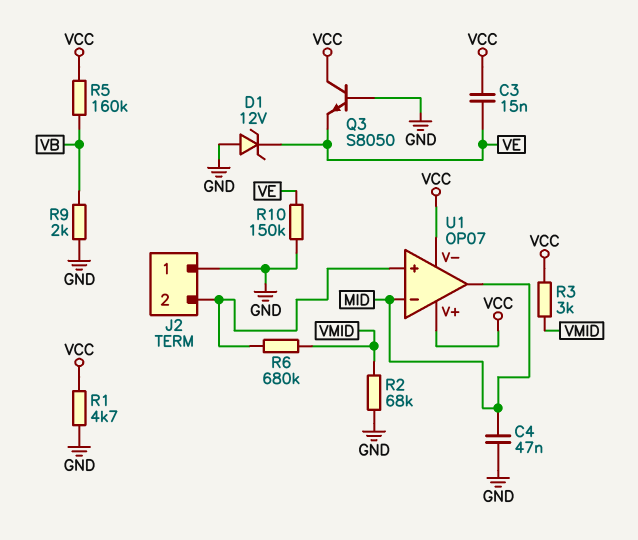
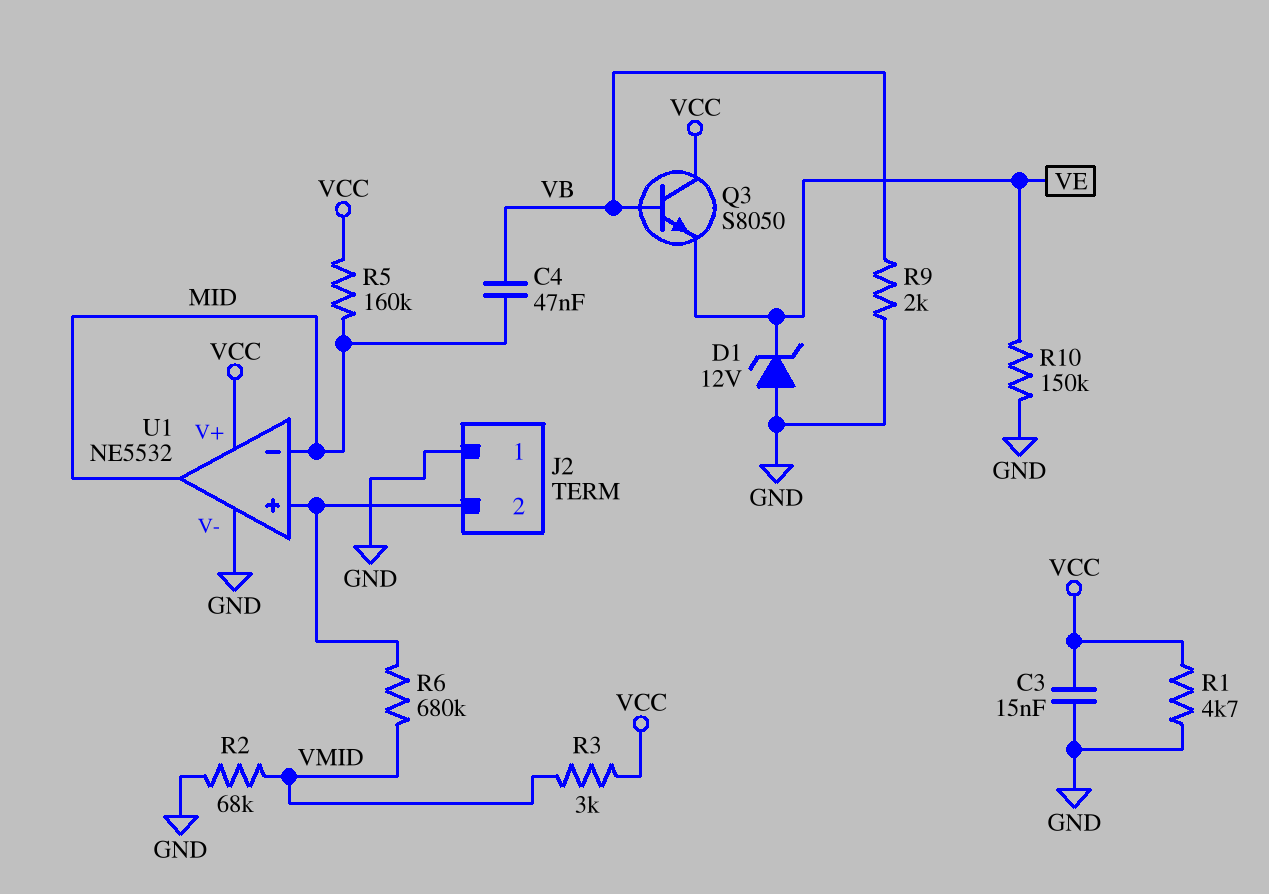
C3: 15nF (VCC, VE) -> 15nF (GND, VCC)
C4: 47nF (GND, MID) -> 47nF (MID, VB)
Q3: NPN S8050 (B GND, C VCC, E VE) -> NPN S8050 (B VB, C VCC, E VE)
R5: 160k (VB, VCC) -> 160k (MID, VCC)
U1: OP07 -> NE5532
U1 pin V-: VCC -> GND

